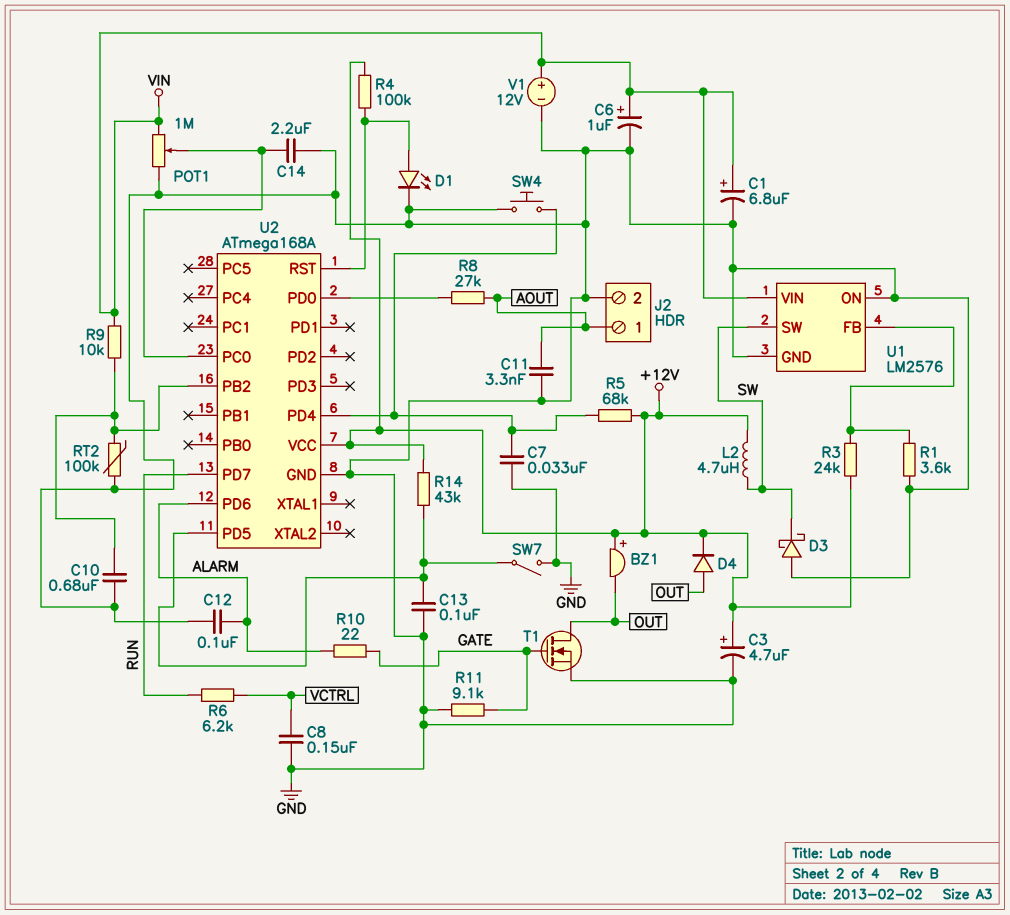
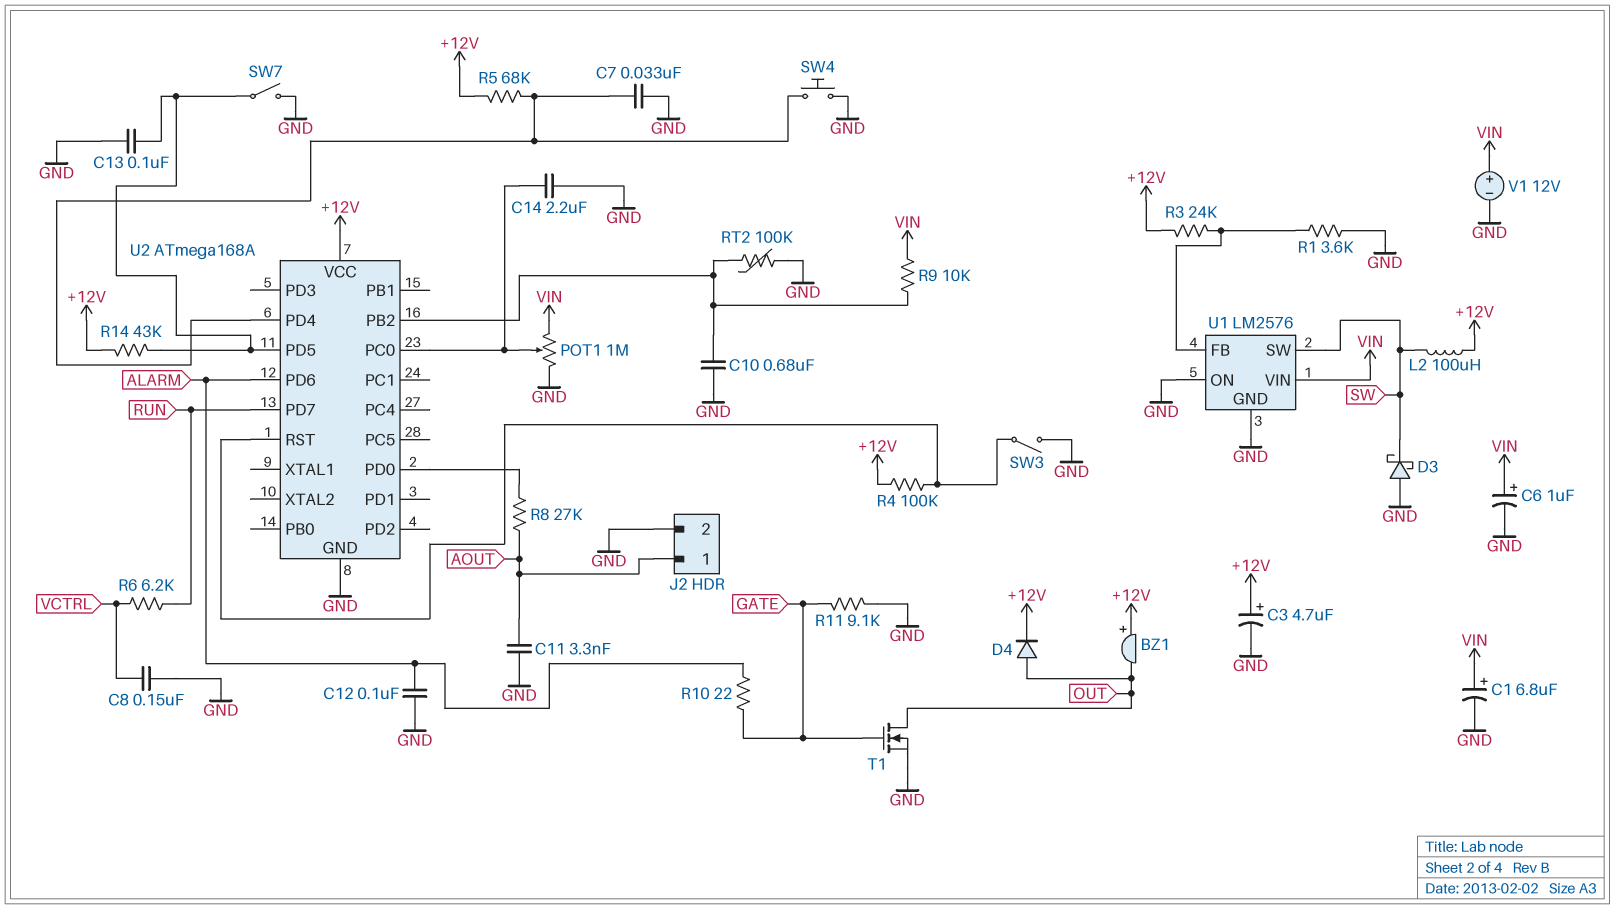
D1: LED (A U2/RST, K GND) -> none
L2: 4.7uH (+12V, SW) -> 100uH (+12V, SW)
SW3: none -> switch (GND, U2/RST)

